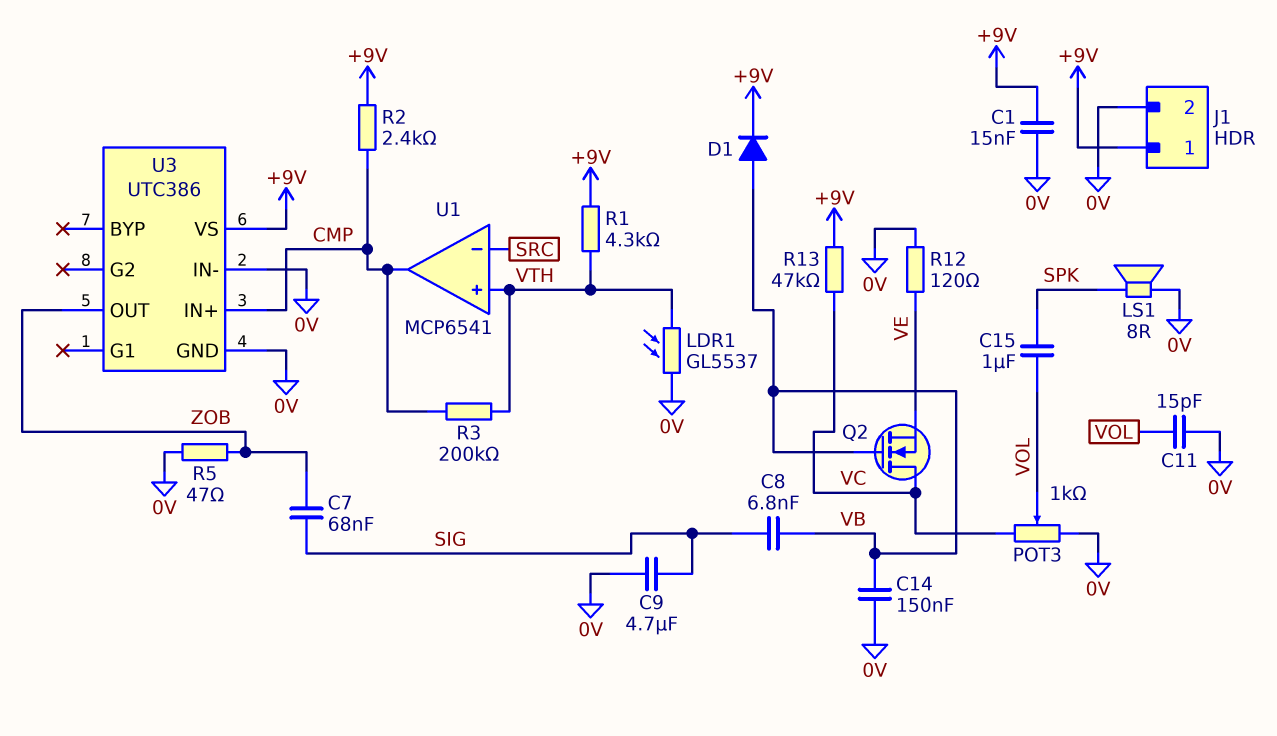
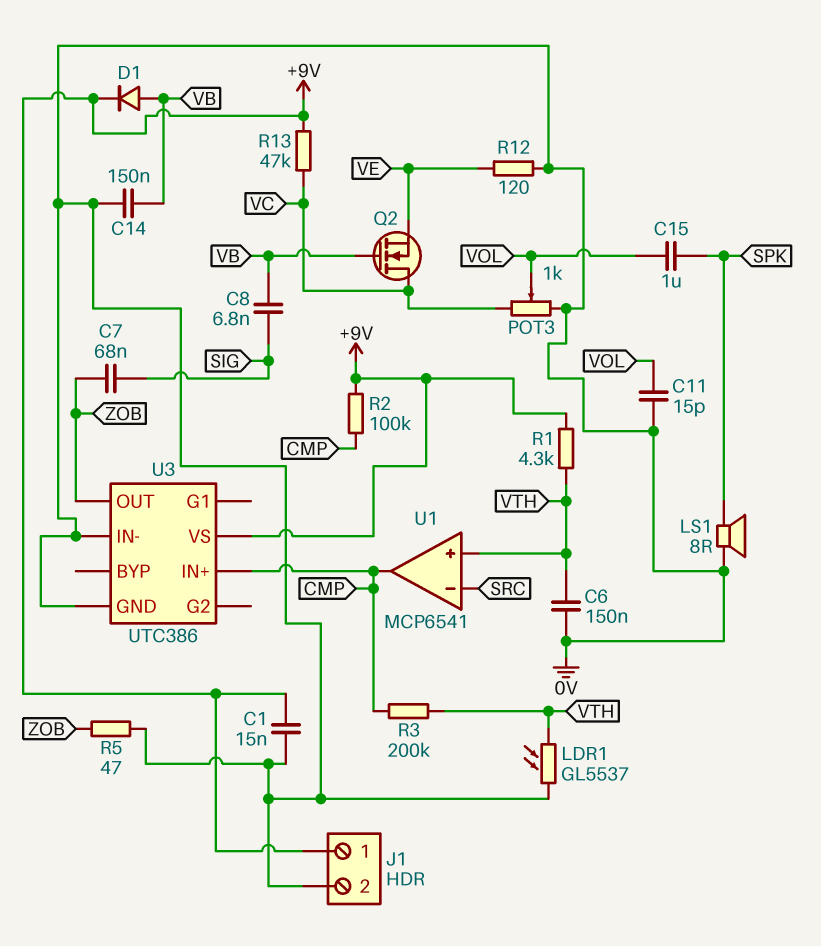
C6: none -> 150nF (0V, VTH)
C9: 4.7uF (0V, SIG) -> none
R2: 2.4k (+9V, CMP) -> 100k (+9V, CMP)

